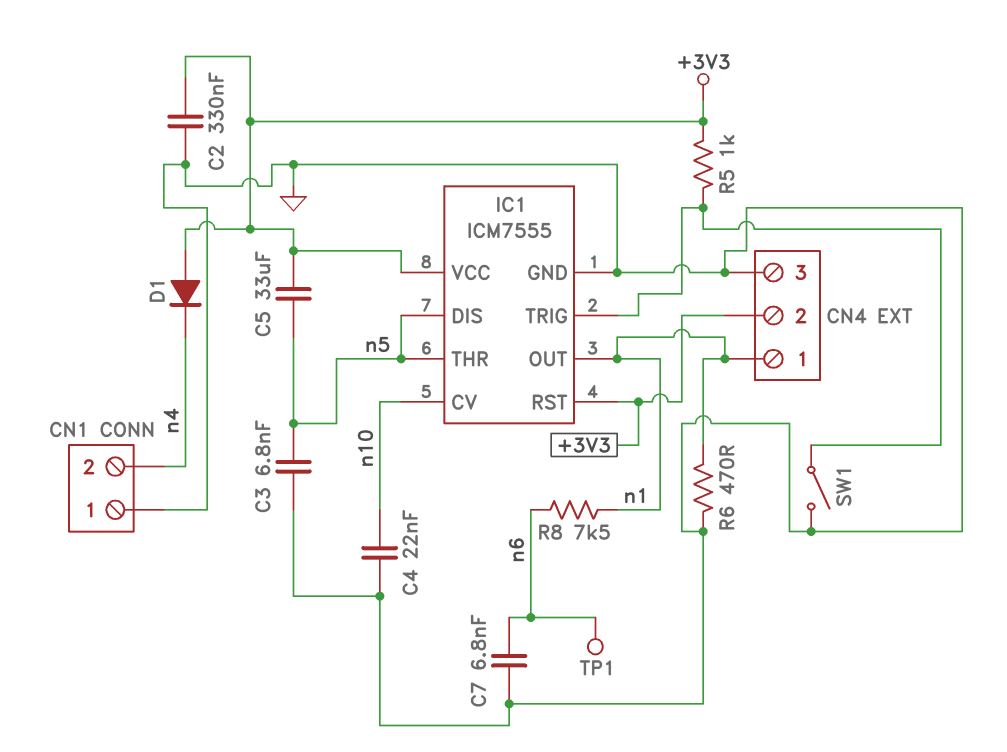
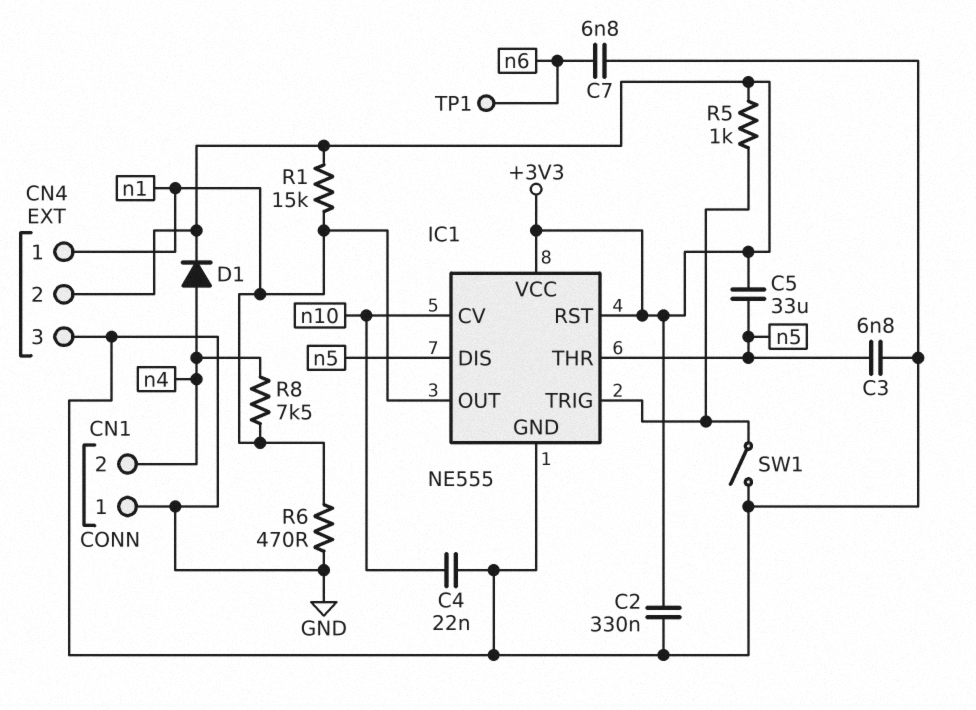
D1: diode (A +3V3, K n4) -> diode (A n4, K +3V3)
IC1: ICM7555 -> NE555
R1: none -> 15k (+3V3, n1)
R8: 7.5k (n1, n6) -> 7.5k (n1, n4)

